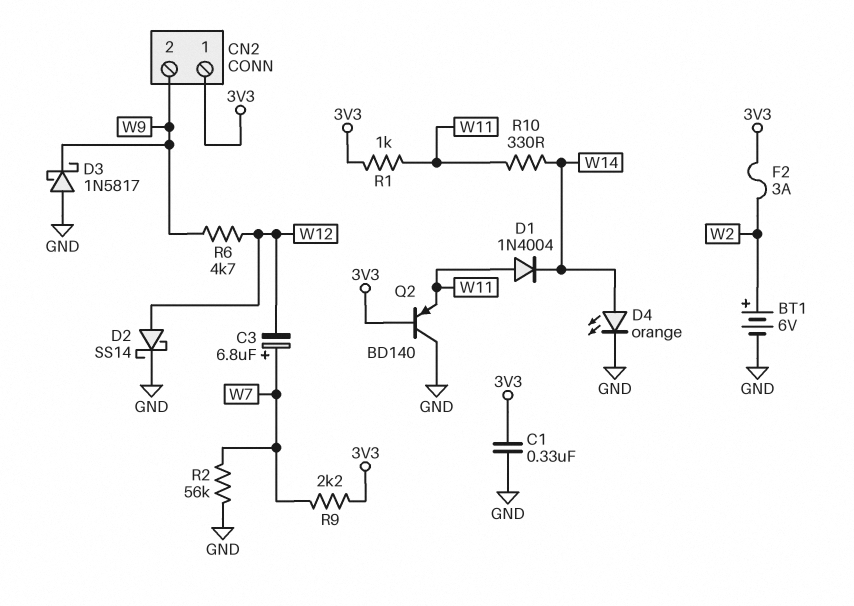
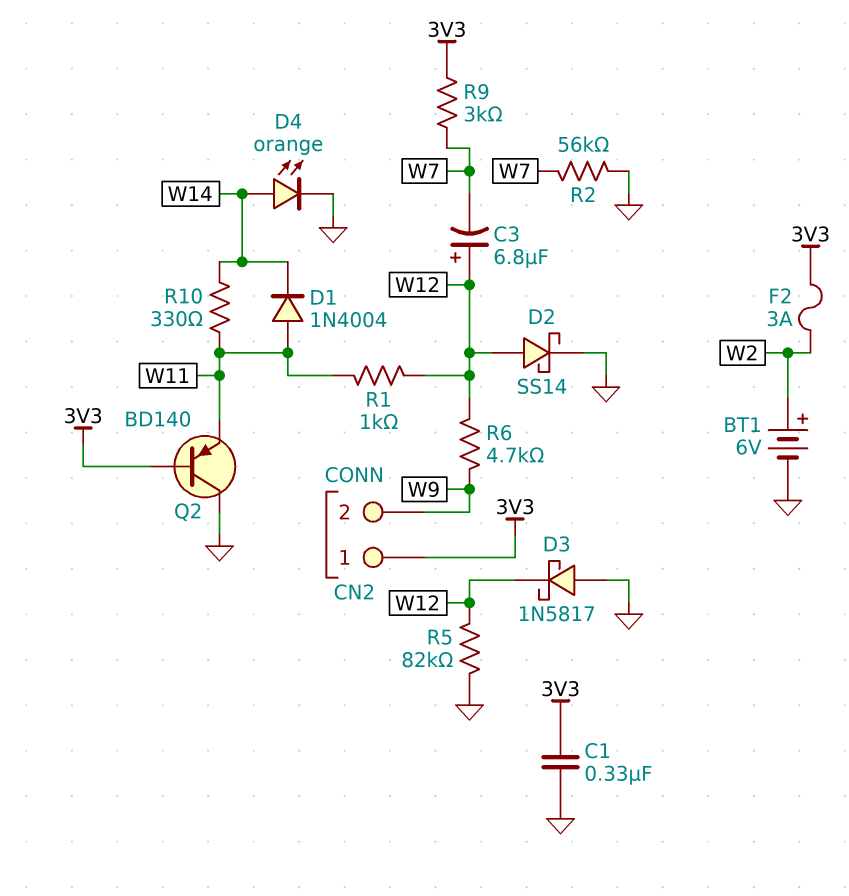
C3: 6.8uF (plus W7, minus W12) -> 6.8uF (plus W12, minus W7)
D3: schottky 1N5817 (A GND, K W9) -> schottky 1N5817 (A GND, K W12)
R1: 1k (3V3, W11) -> 1k (W11, W12)
R5: none -> 82k (GND, W12)
R9: 2.2k (3V3, W7) -> 3k (3V3, W7)

